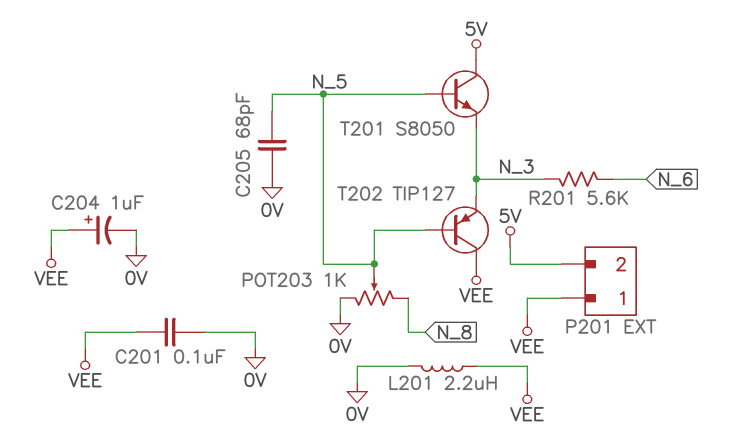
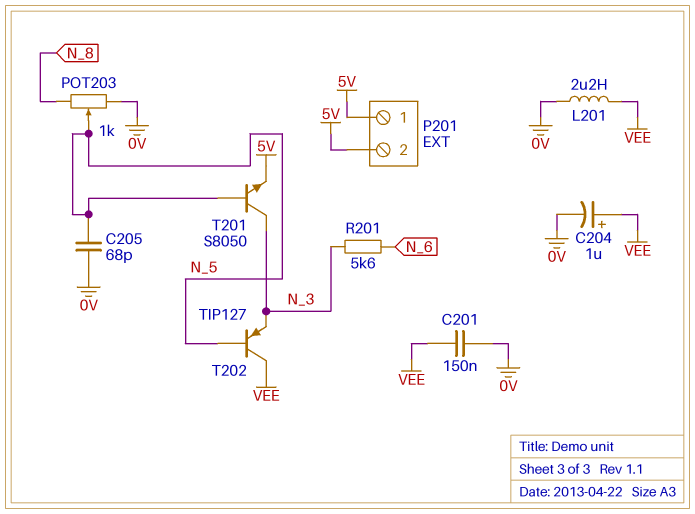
C201: 100nF (0V, VEE) -> 150nF (0V, VEE)
P201 pin 1: VEE -> 5V
T201: NPN S8050 (B N_5, C 5V, E N_3) -> NPN S8050 (B N_5, C N_3, E 5V)

